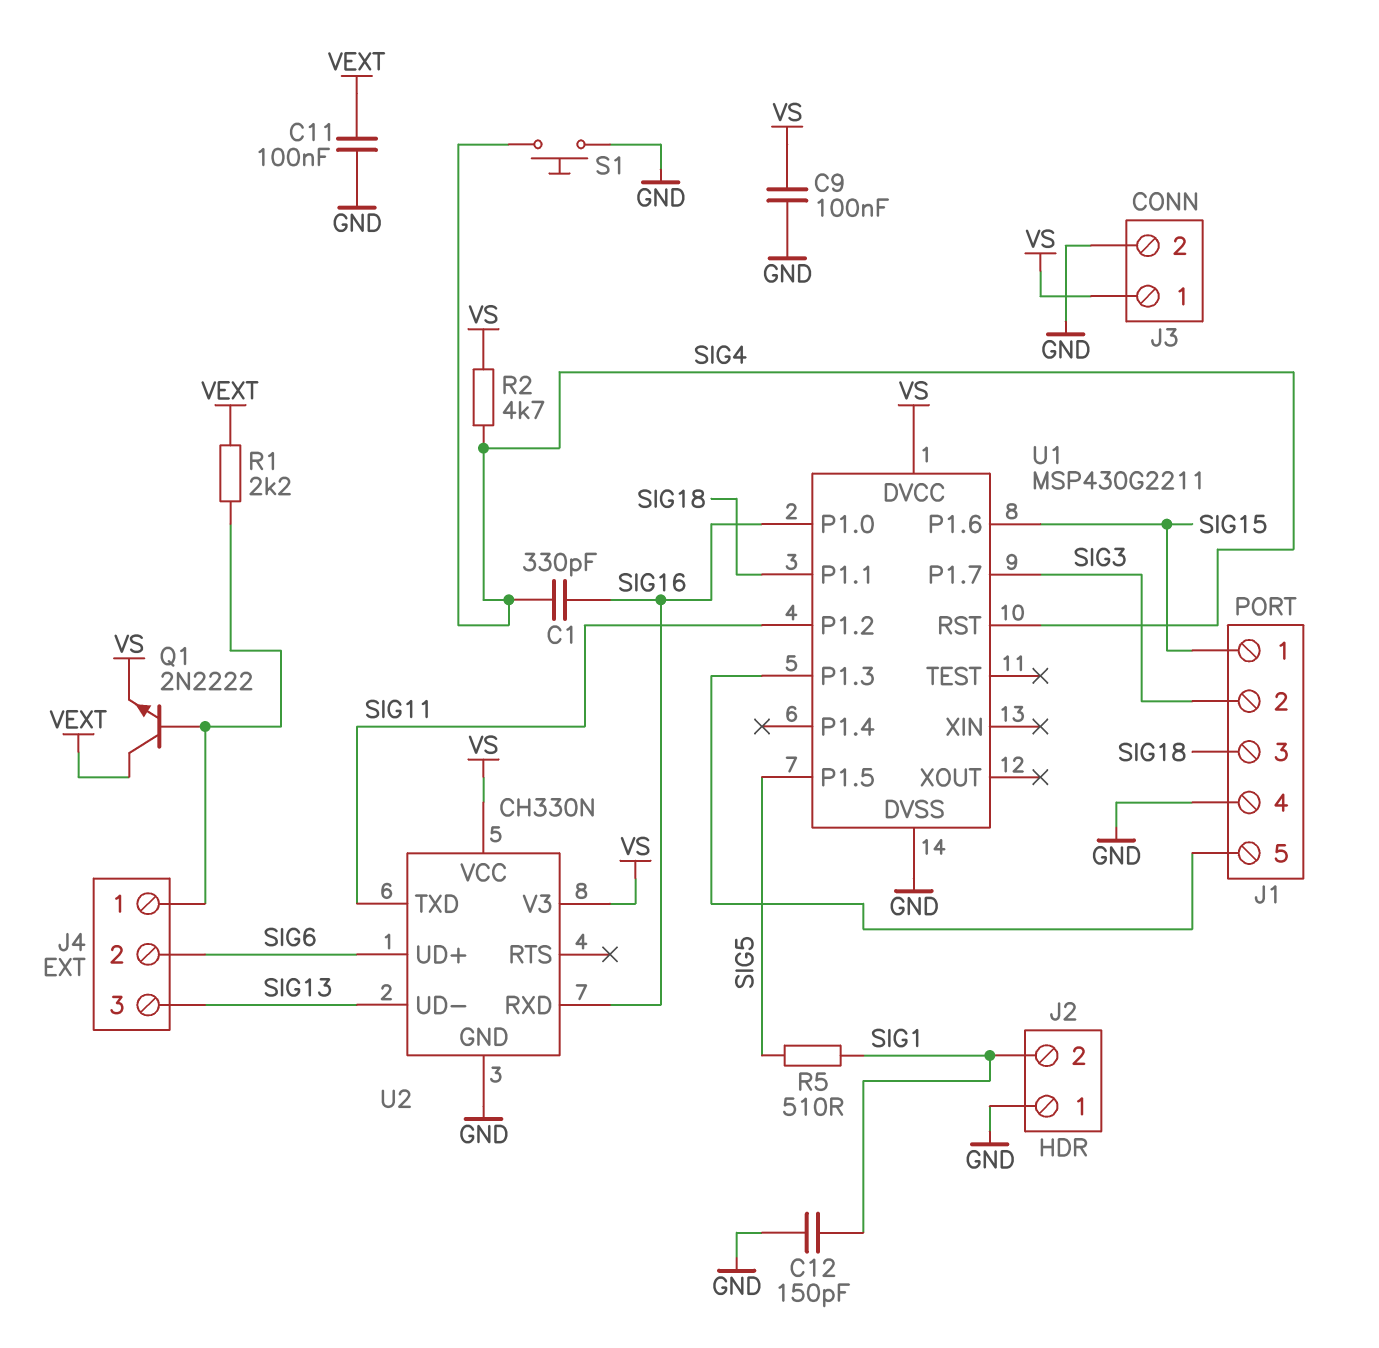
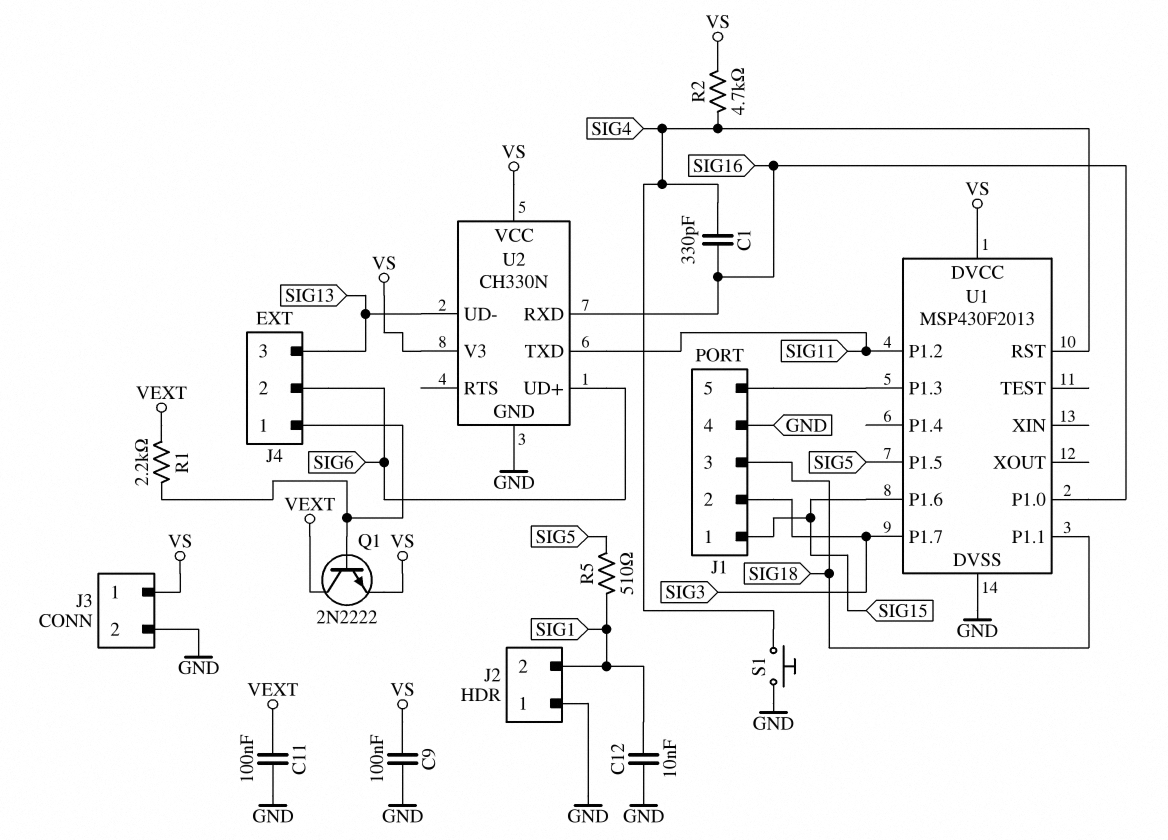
C12: 150pF (GND, SIG1) -> 10nF (GND, SIG1)
U1: MSP430G2211 -> MSP430F2013

